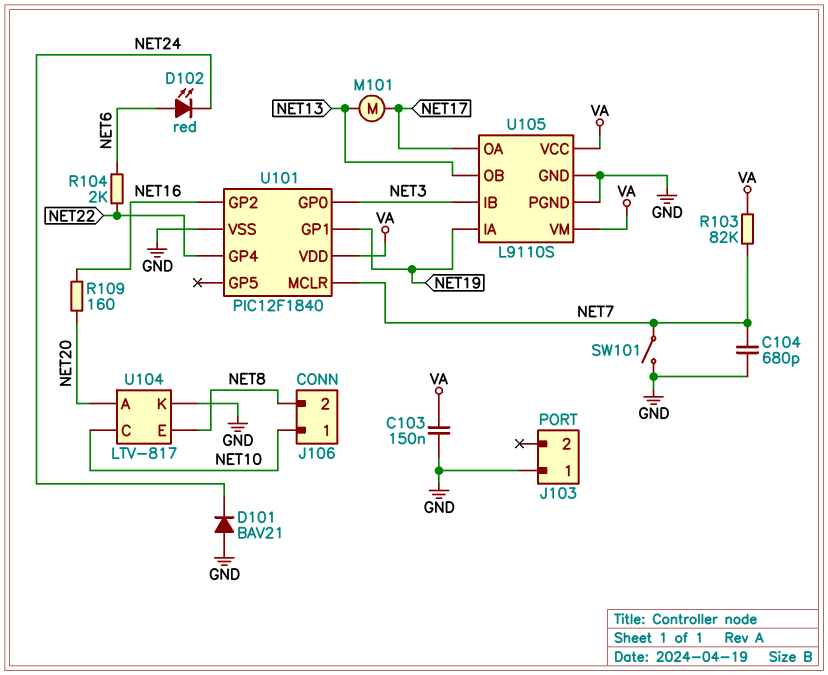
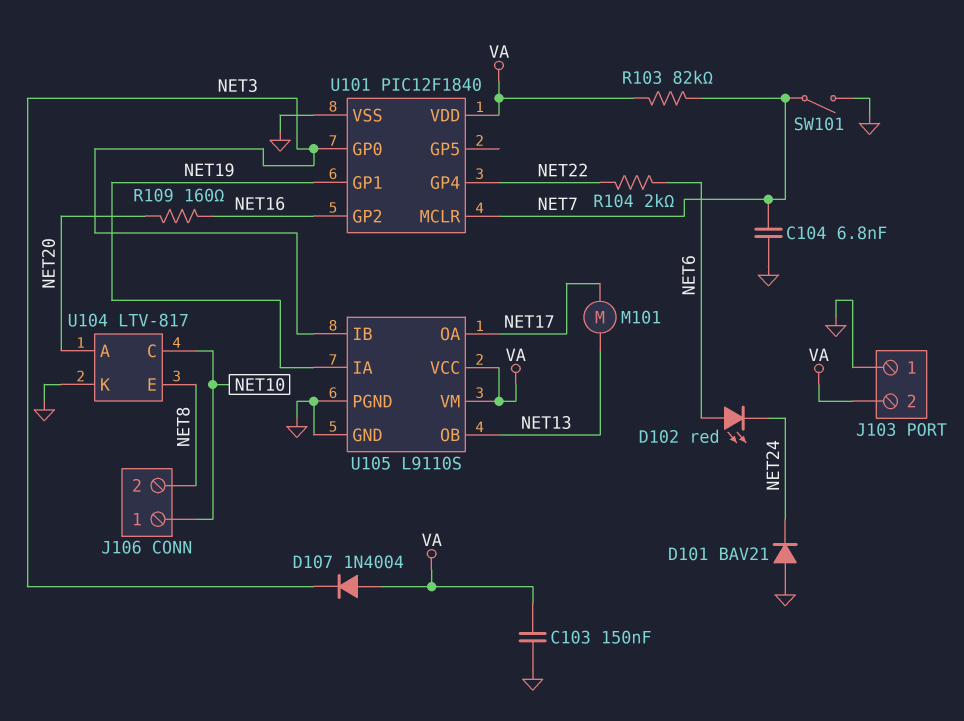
C104: 680pF (GND, NET7) -> 6.8nF (GND, NET7)
D107: none -> diode 1N4004 (A VA, K NET3)
J103 pin 2: none -> VA

